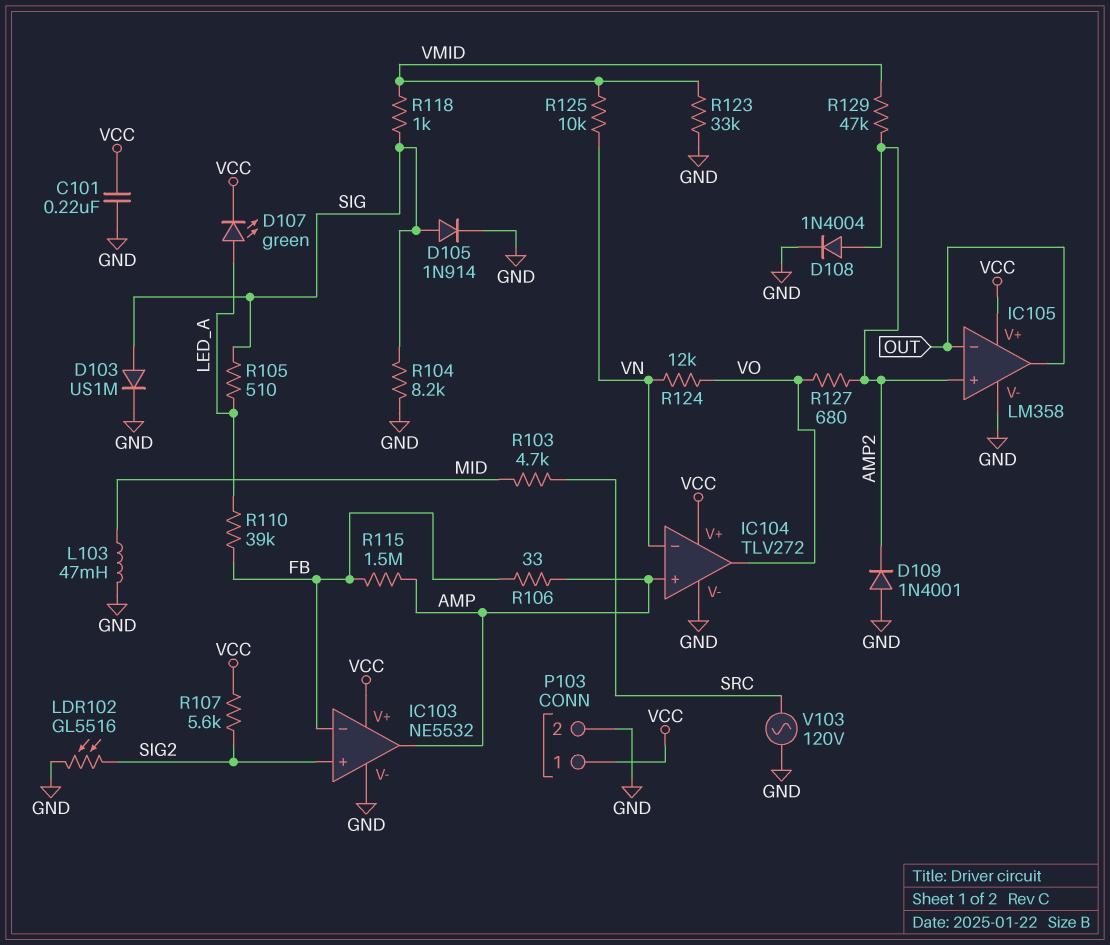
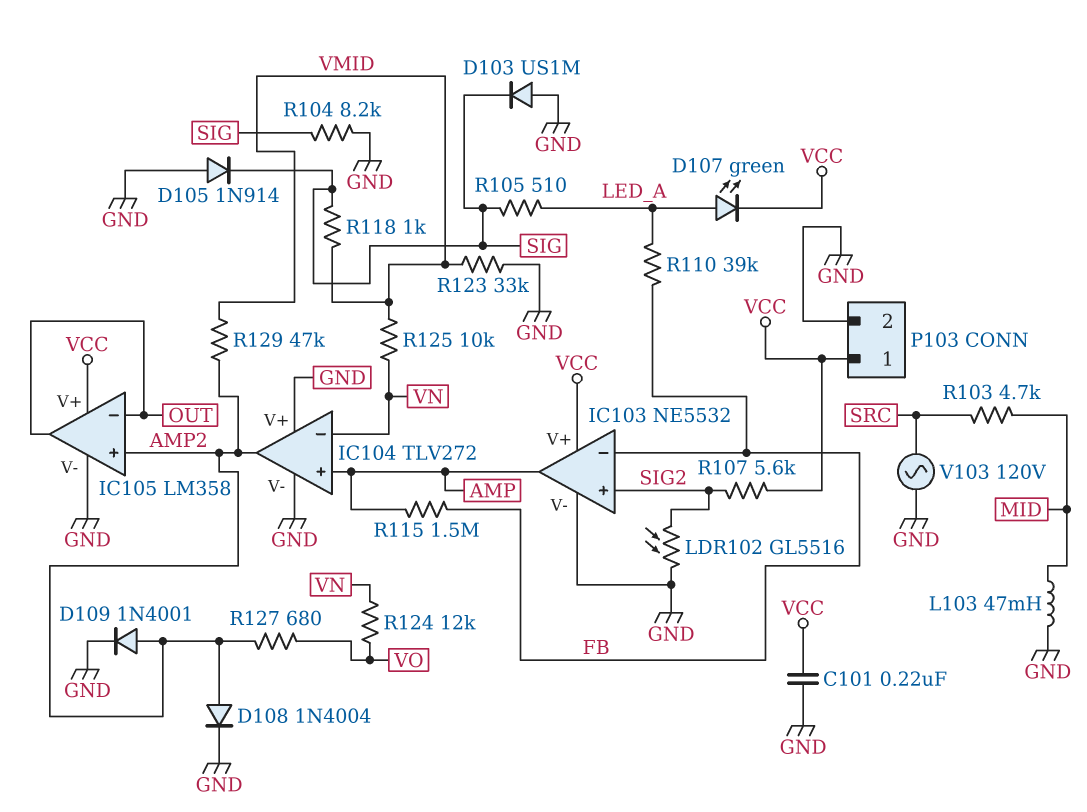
D103: diode US1M (A SIG, K GND) -> diode US1M (A GND, K SIG)
D105: diode 1N914 (A SIG, K GND) -> diode 1N914 (A GND, K SIG)
D109: diode 1N4001 (A GND, K AMP2) -> diode 1N4001 (A AMP2, K GND)
IC104 pin V+: VCC -> GND
IC104 pin out: VO -> AMP2
R106: 33 (AMP, FB) -> none

